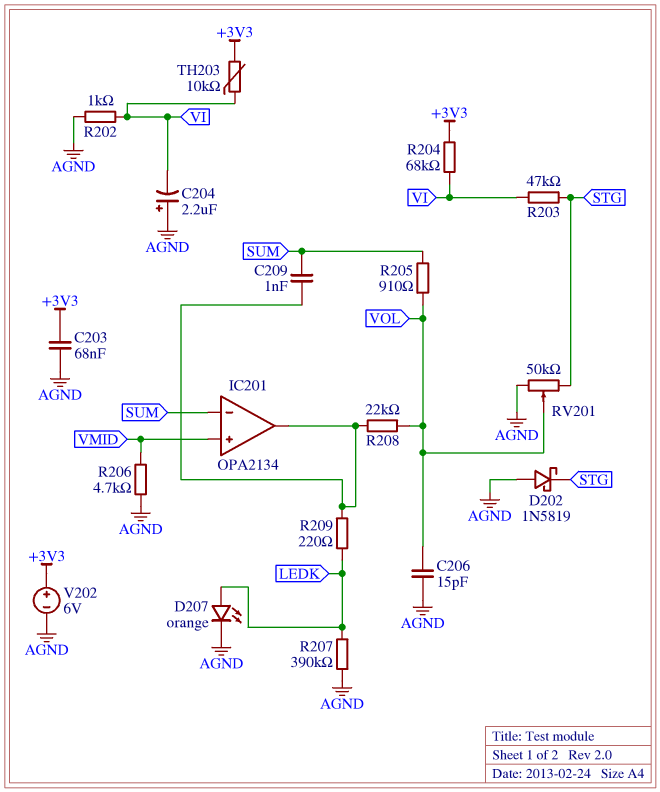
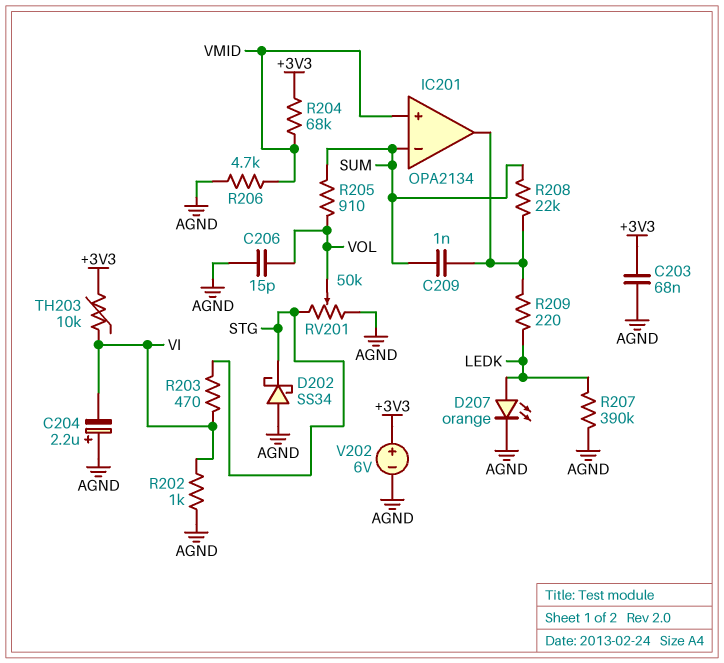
D202: schottky 1N5819 (A AGND, K STG) -> schottky SS34 (A AGND, K STG)
R203: 47k (STG, VI) -> 470 (STG, VI)
R204: 68k (+3V3, VI) -> 68k (+3V3, VMID)
R208: 22k (IC201/out, VOL) -> 22k (IC201/out, SUM)

